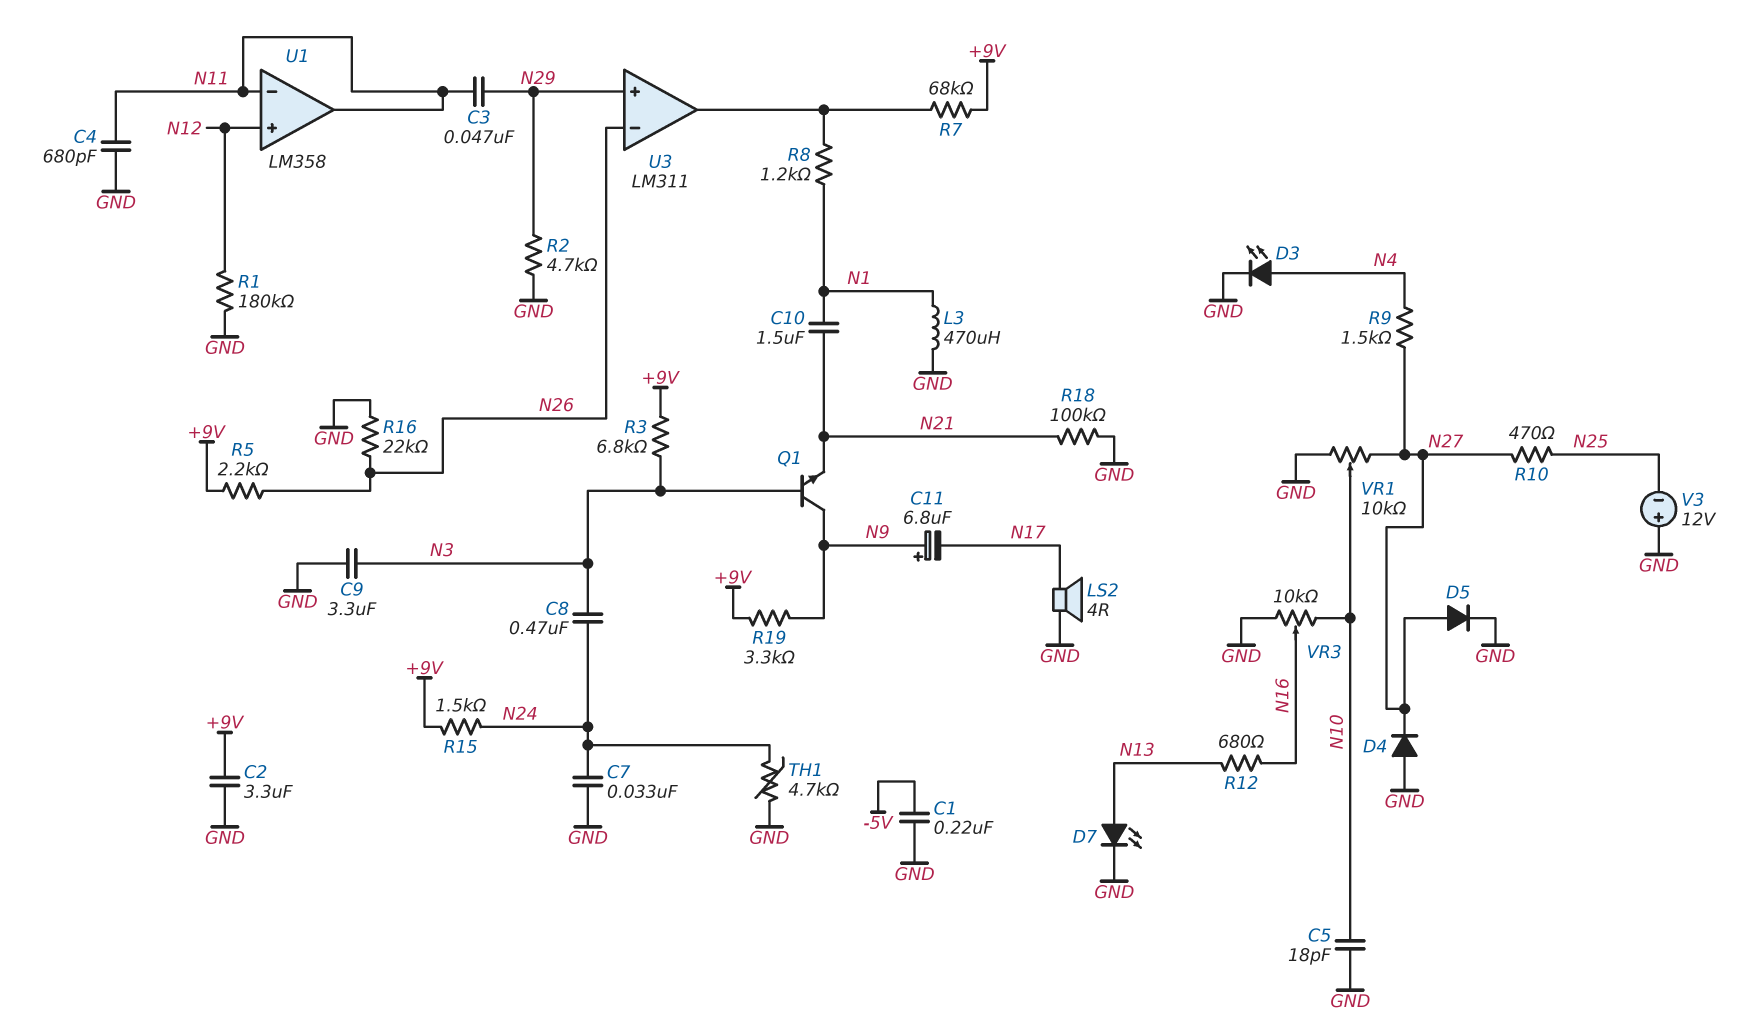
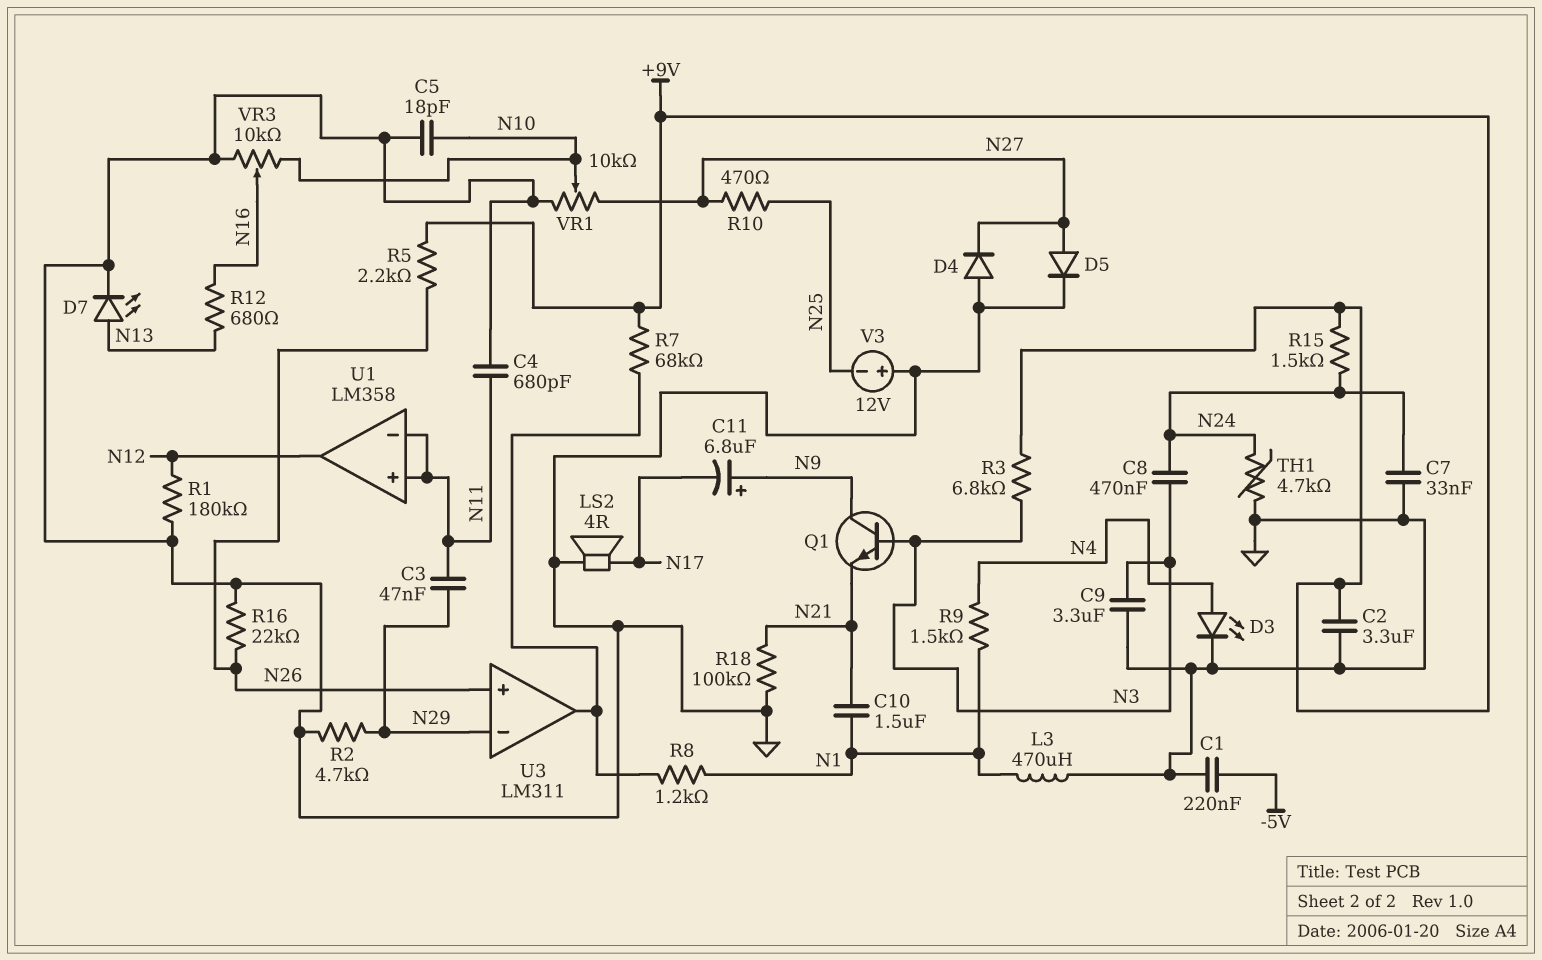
R9: 1.5k (N4, N27) -> 1.5k (N1, N4)
R19: 3.3k (+9V, N9) -> none
U1 pin in+: N12 -> N11
U1 pin out: N11 -> N12
U3 pin in+: N29 -> N26
U3 pin in-: N26 -> N29

